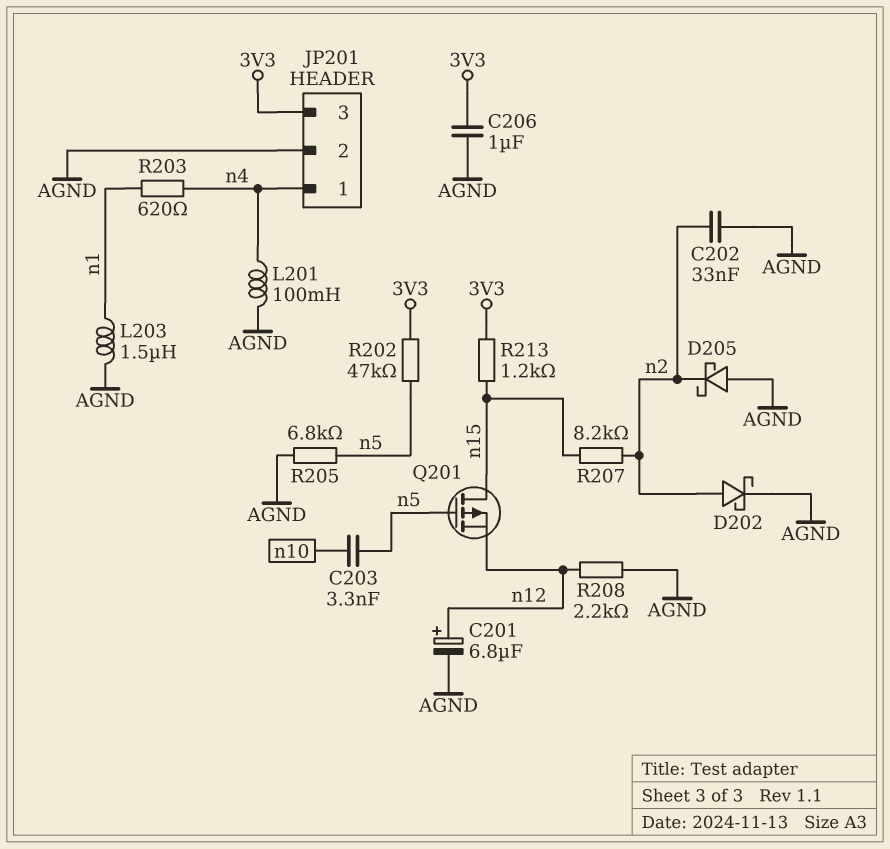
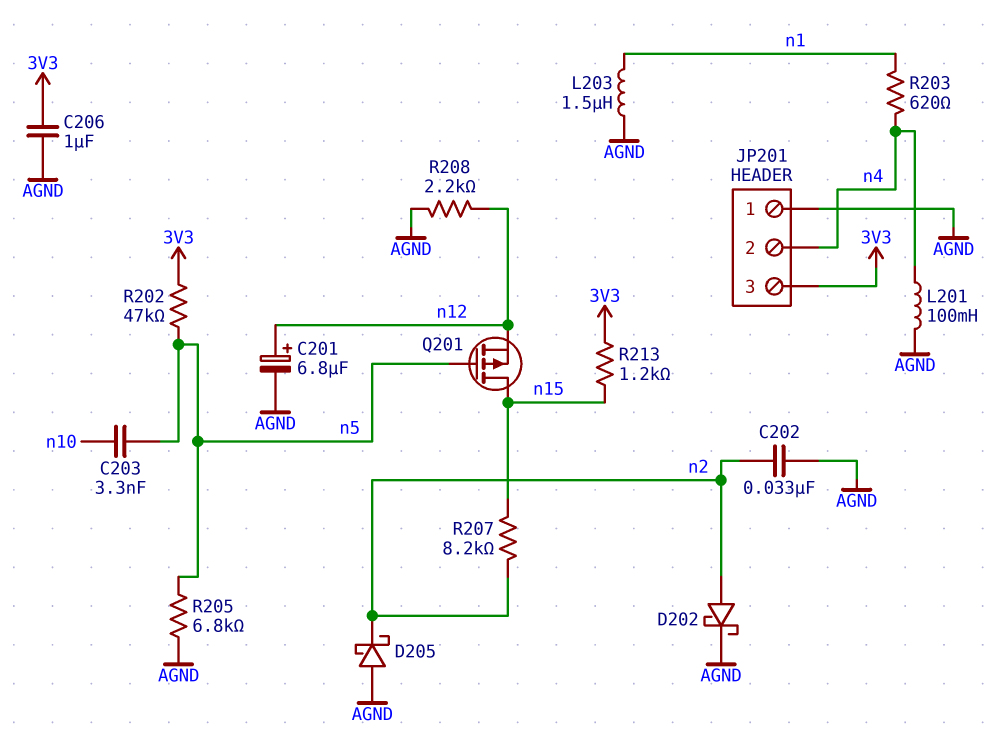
JP201 pin 1: n4 -> AGND
JP201 pin 2: AGND -> n4

